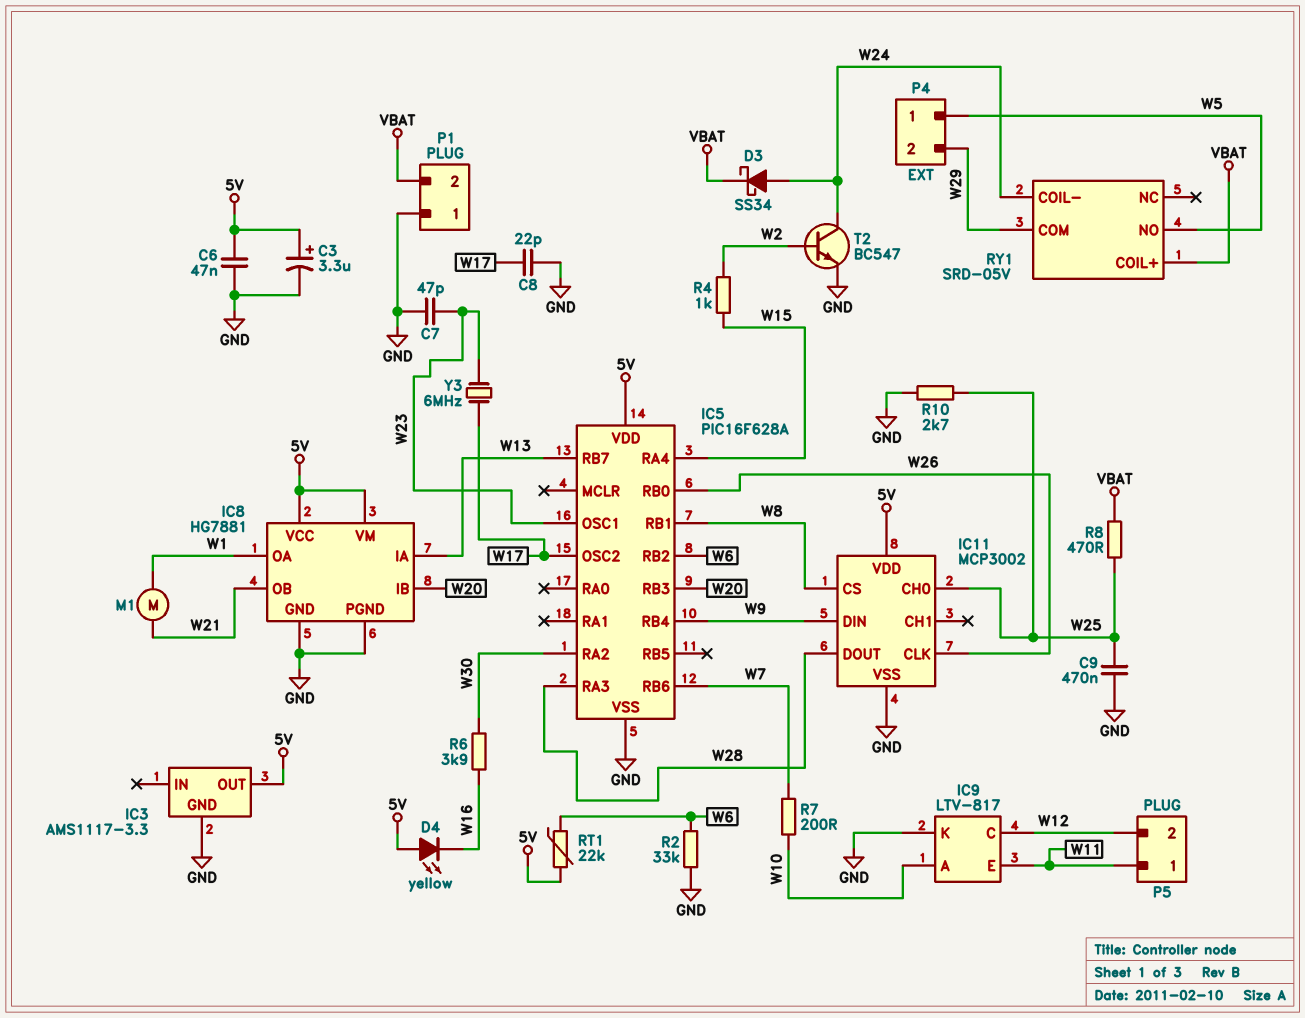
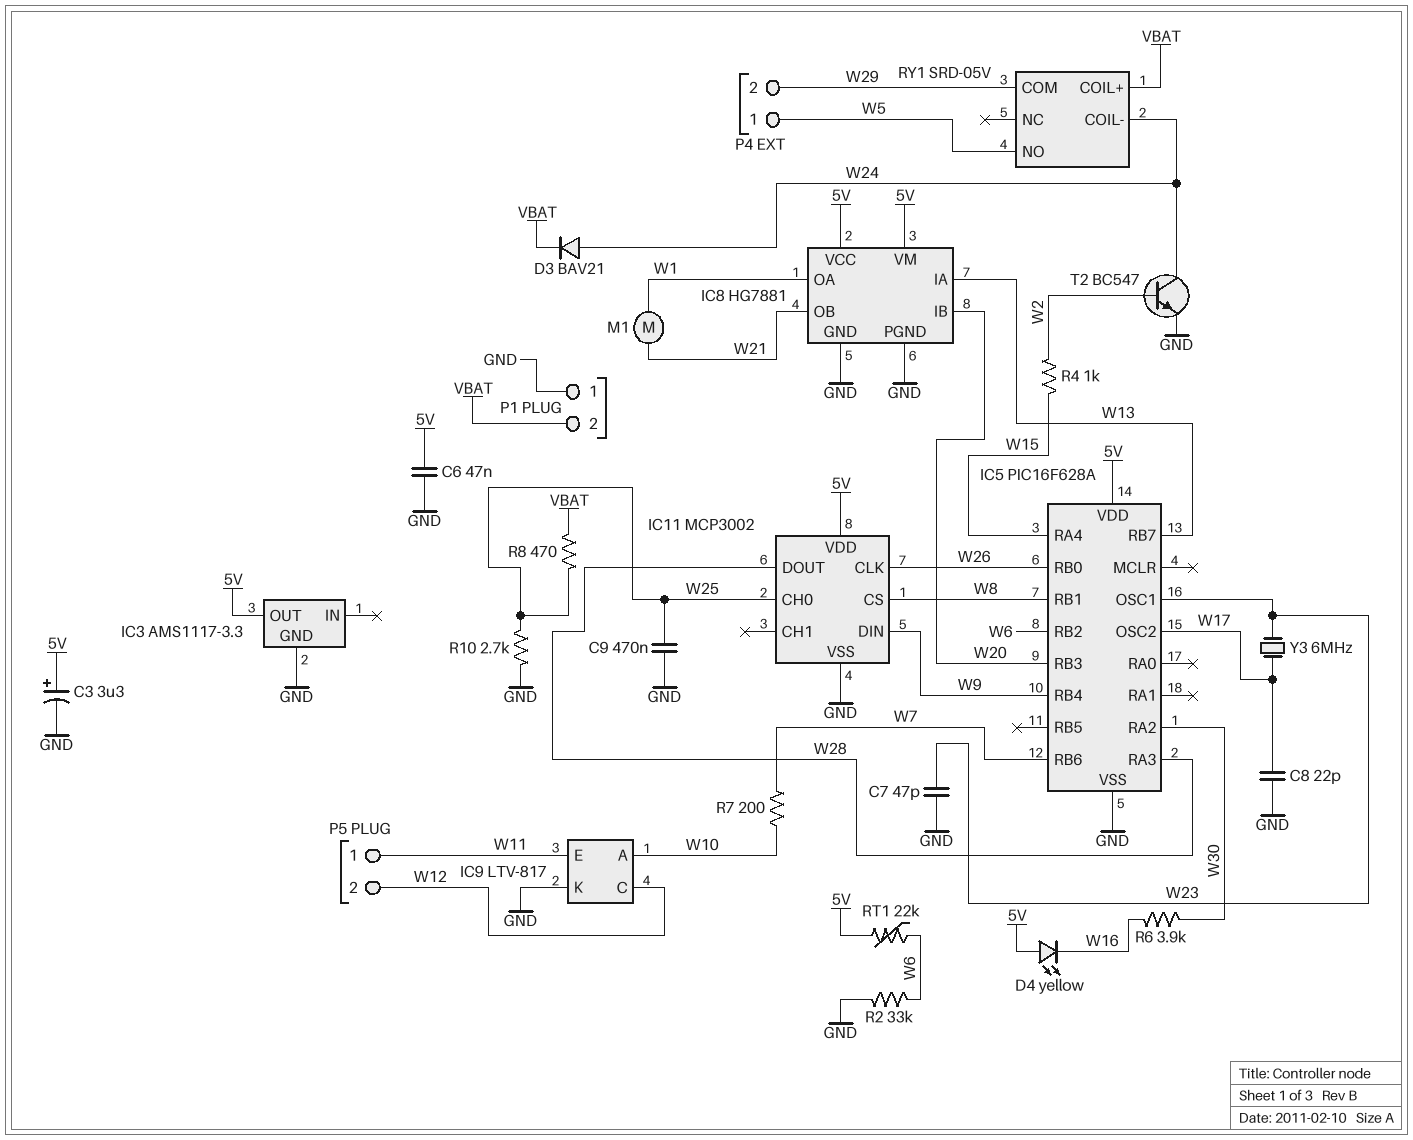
D3: schottky SS34 (A W24, K VBAT) -> diode BAV21 (A W24, K VBAT)

